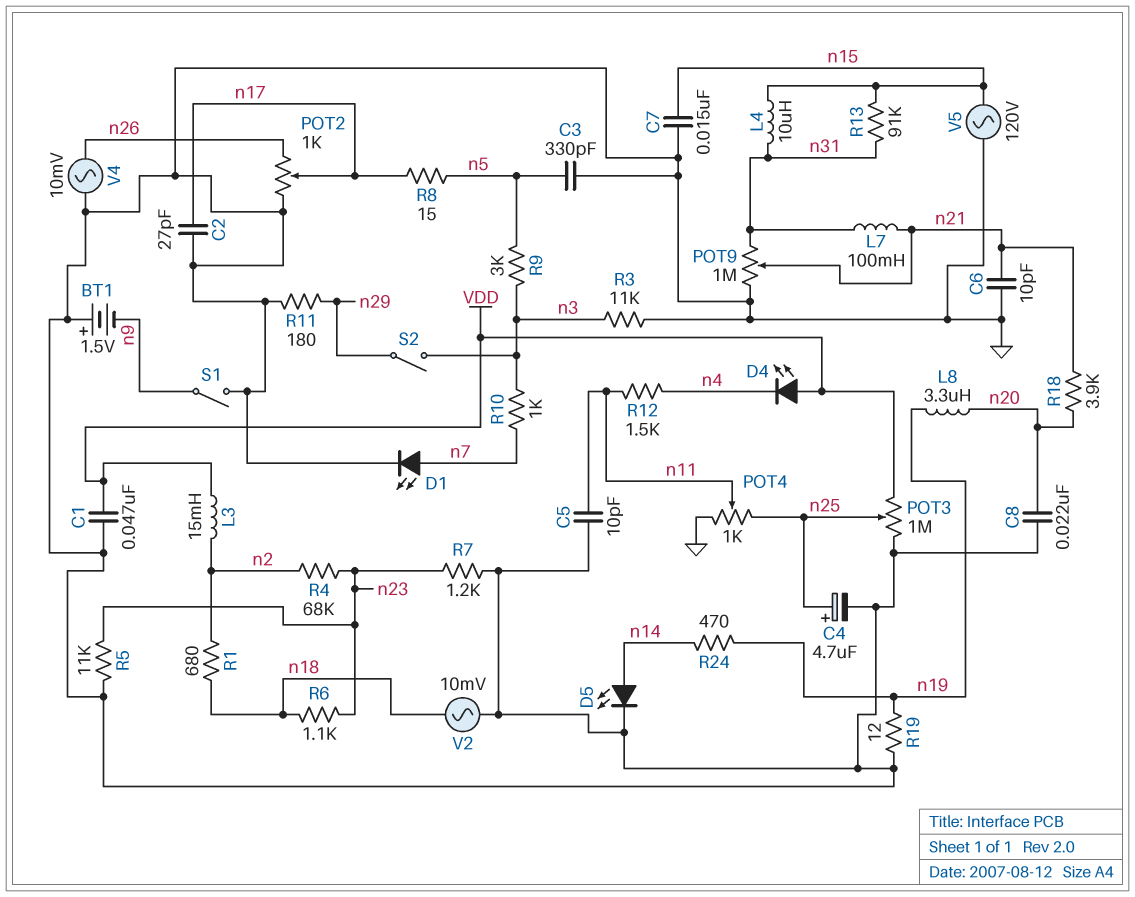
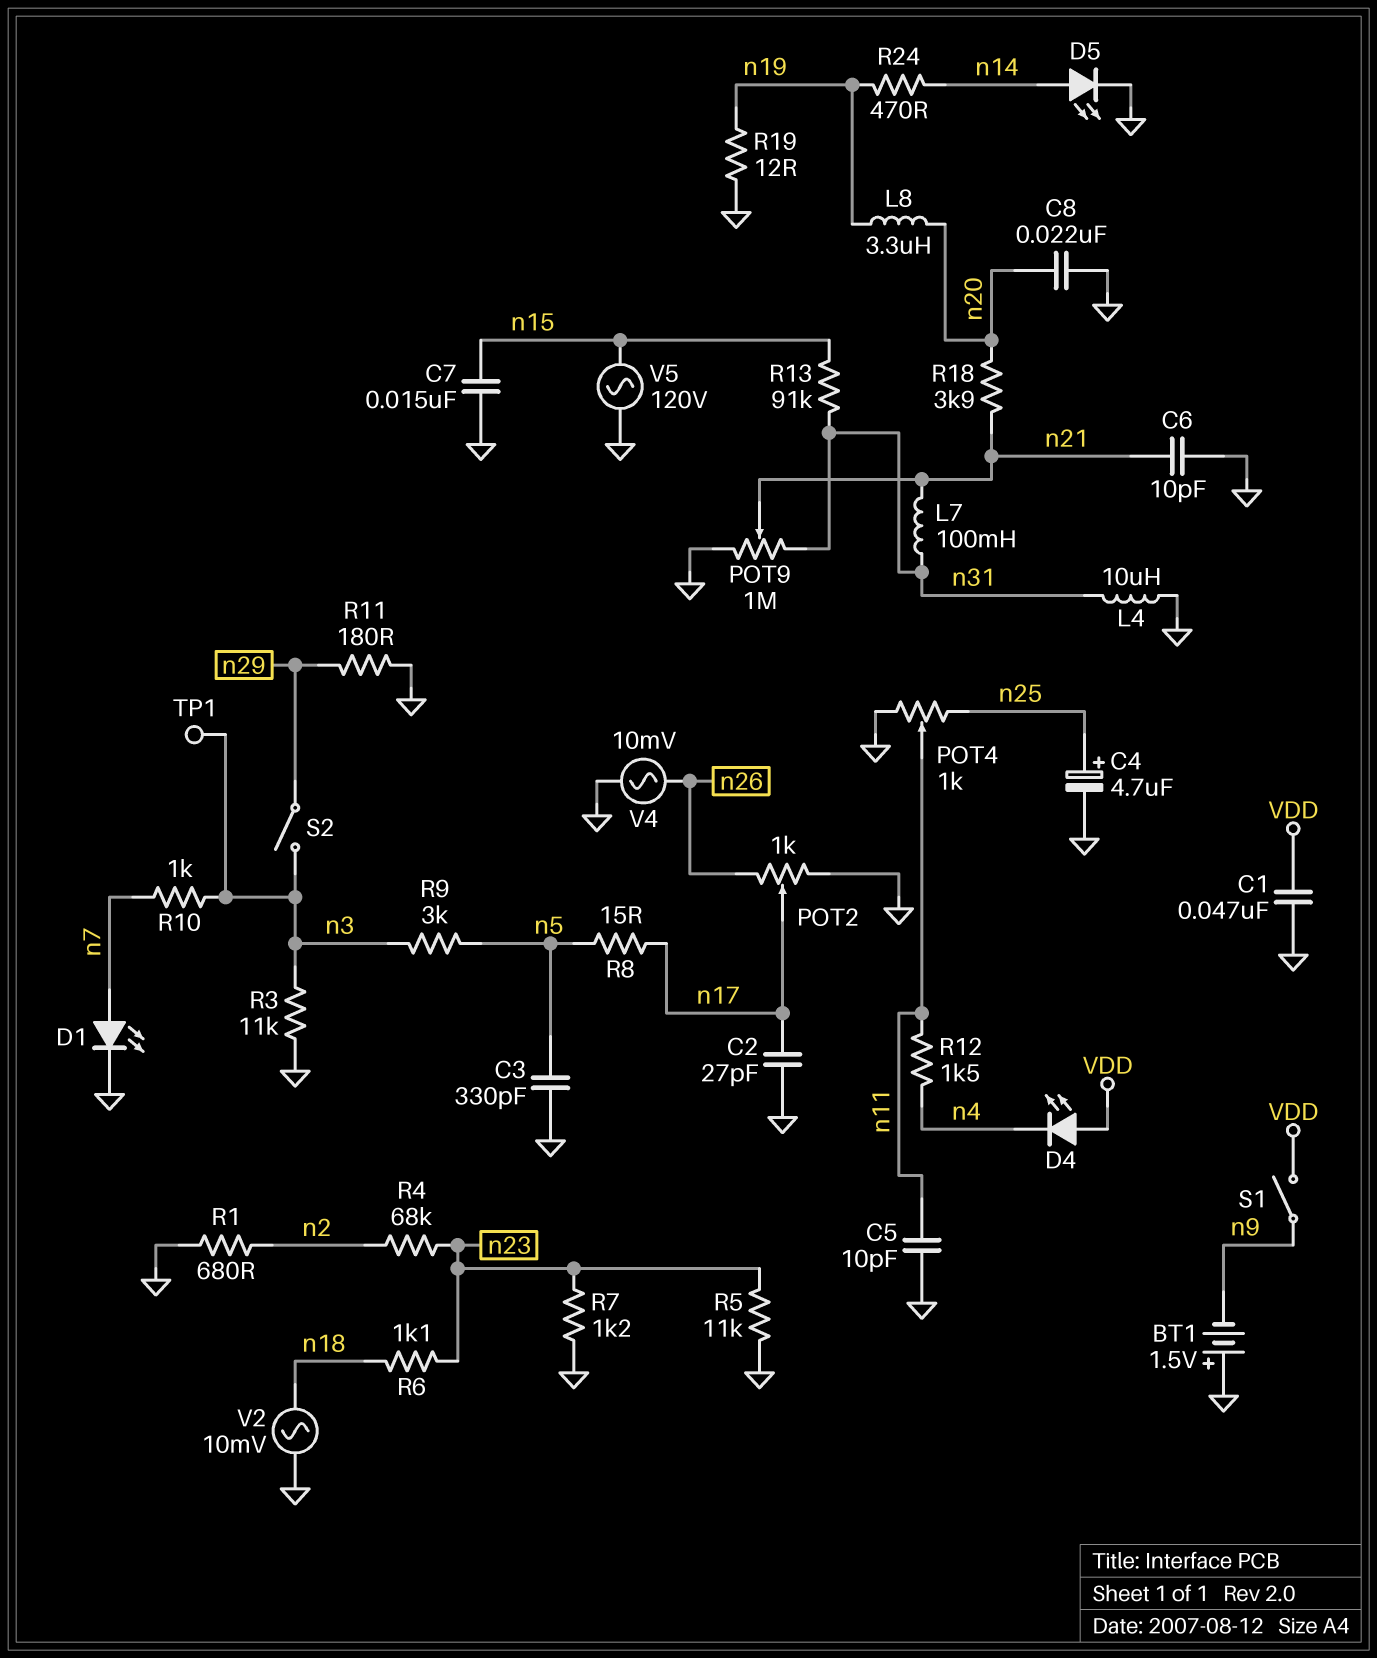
L3: 15mH (VDD, n2) -> none
L4: 10uH (n15, n31) -> 10uH (GND, n31)
POT3: 1M (GND, VDD, wiper n25) -> none
R1: 680 (n2, n18) -> 680 (GND, n2)
S1: switch (GND, n9) -> switch (VDD, n9)
TP1: none -> test point (n3)

